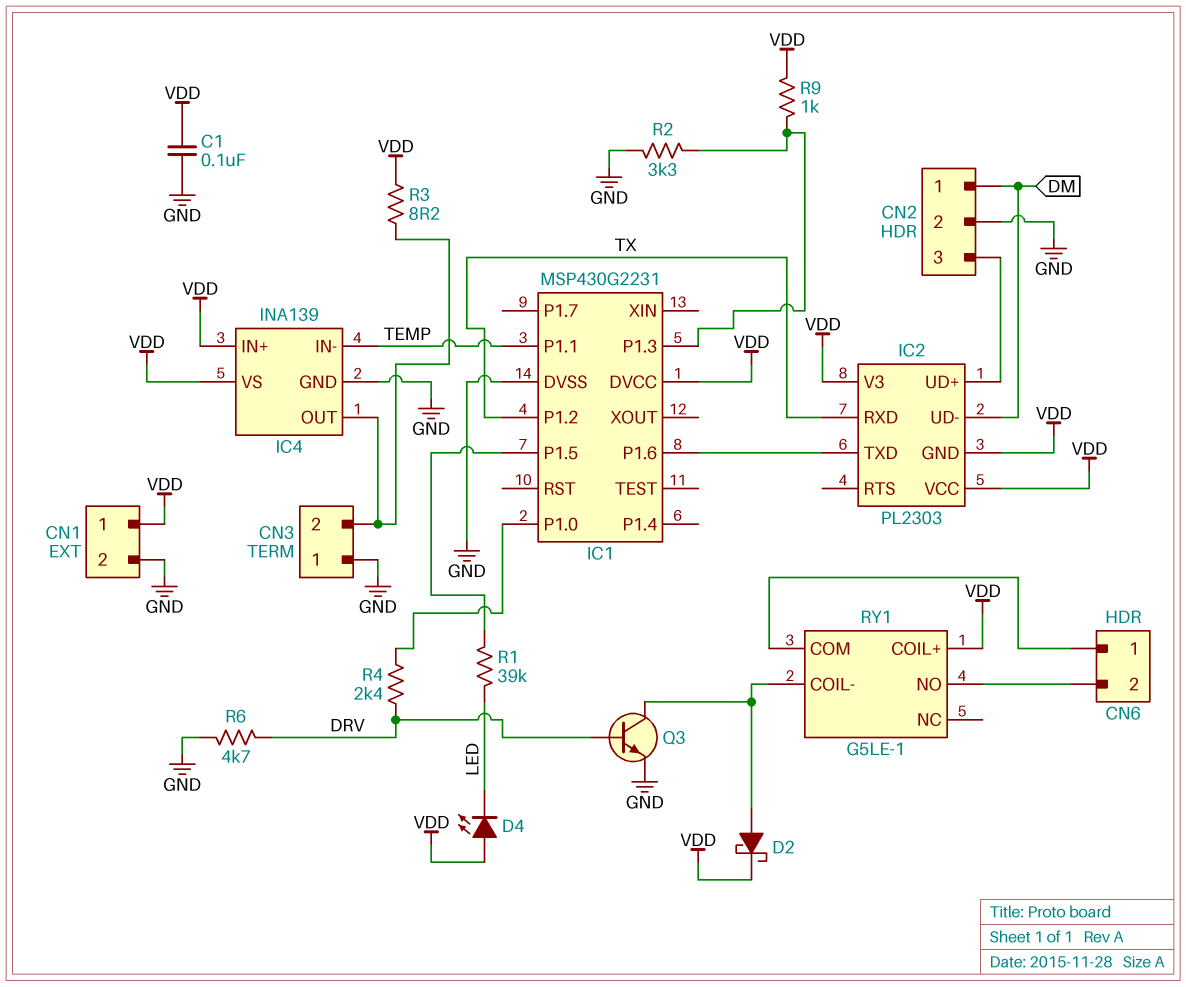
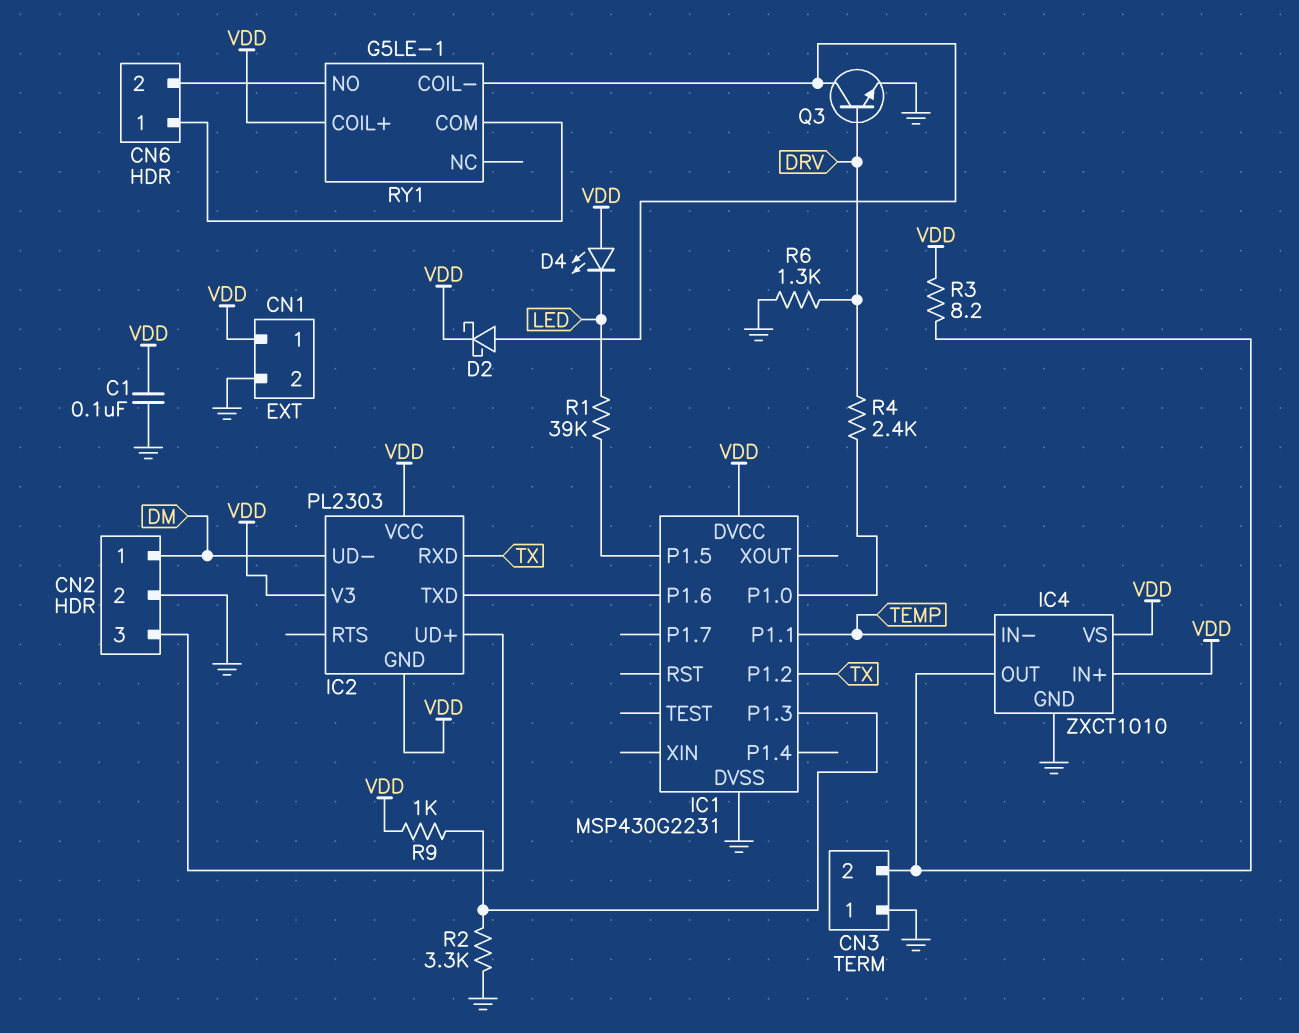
IC4: INA139 -> ZXCT1010
R6: 4.7k (DRV, GND) -> 1.3k (DRV, GND)

